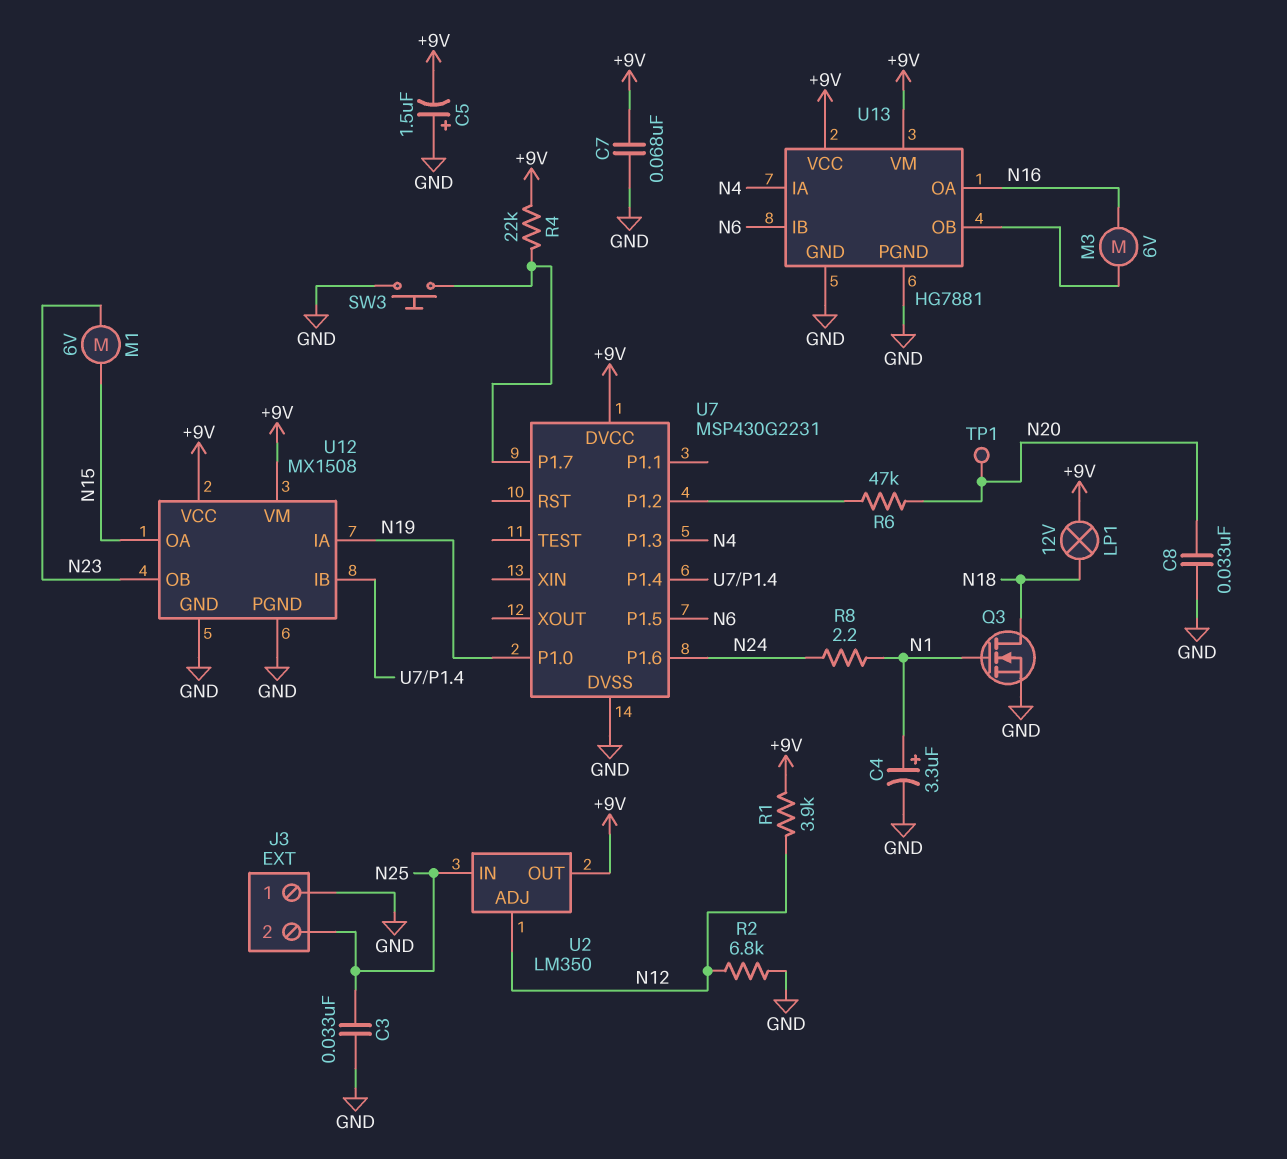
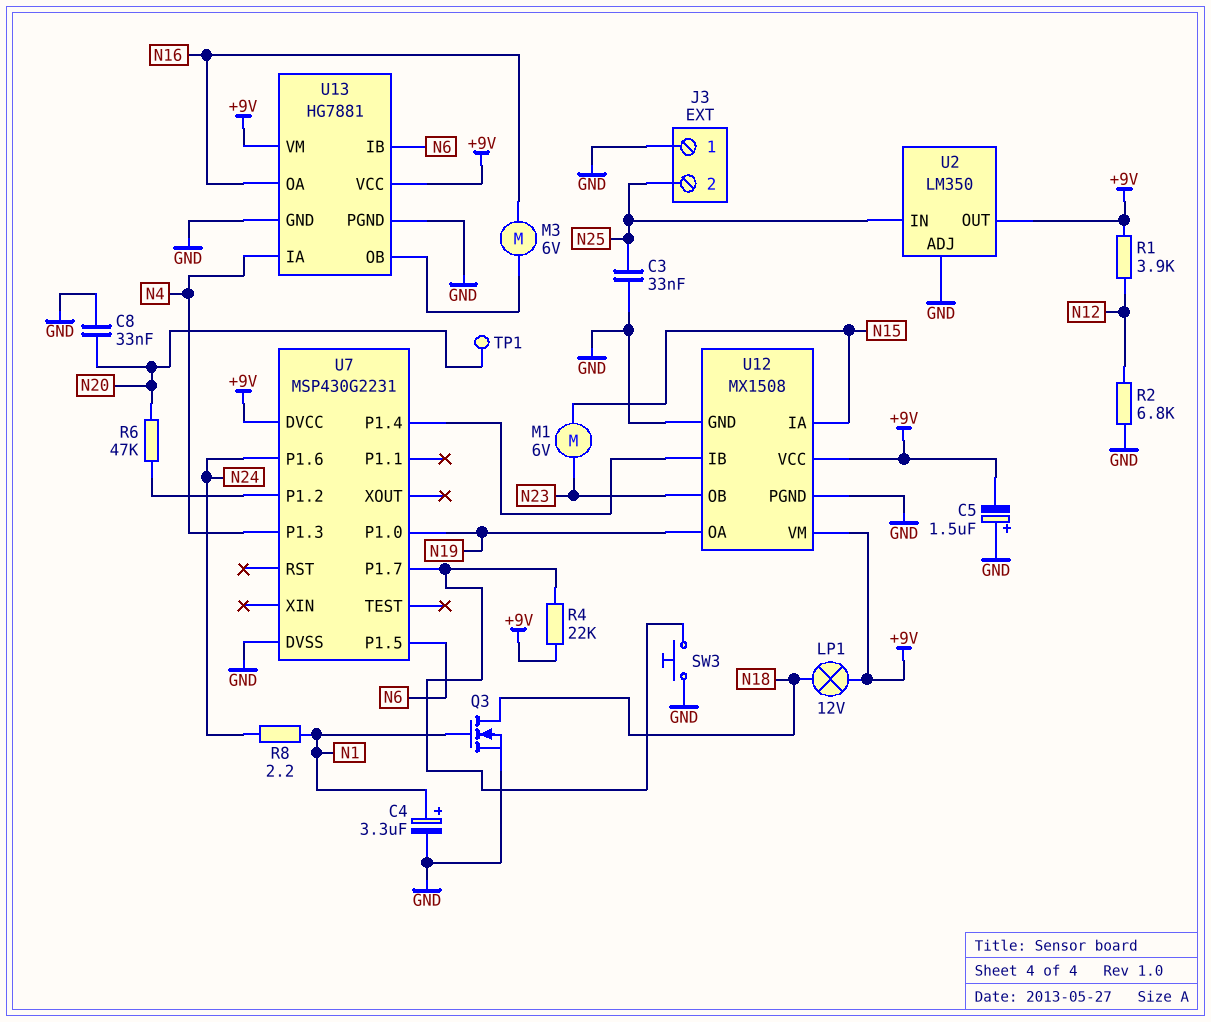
C7: 68nF (+9V, GND) -> none
U2 pin ADJ: N12 -> GND
U12 pin IA: N19 -> N15
U12 pin OA: N15 -> N19

